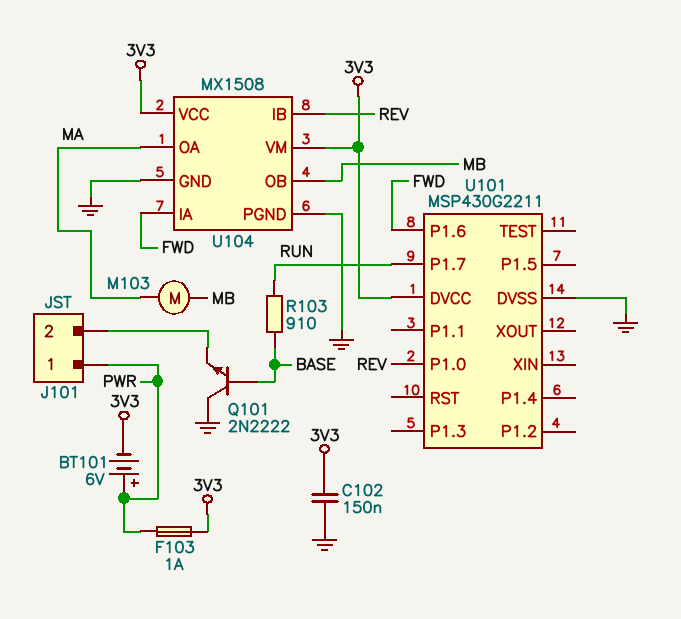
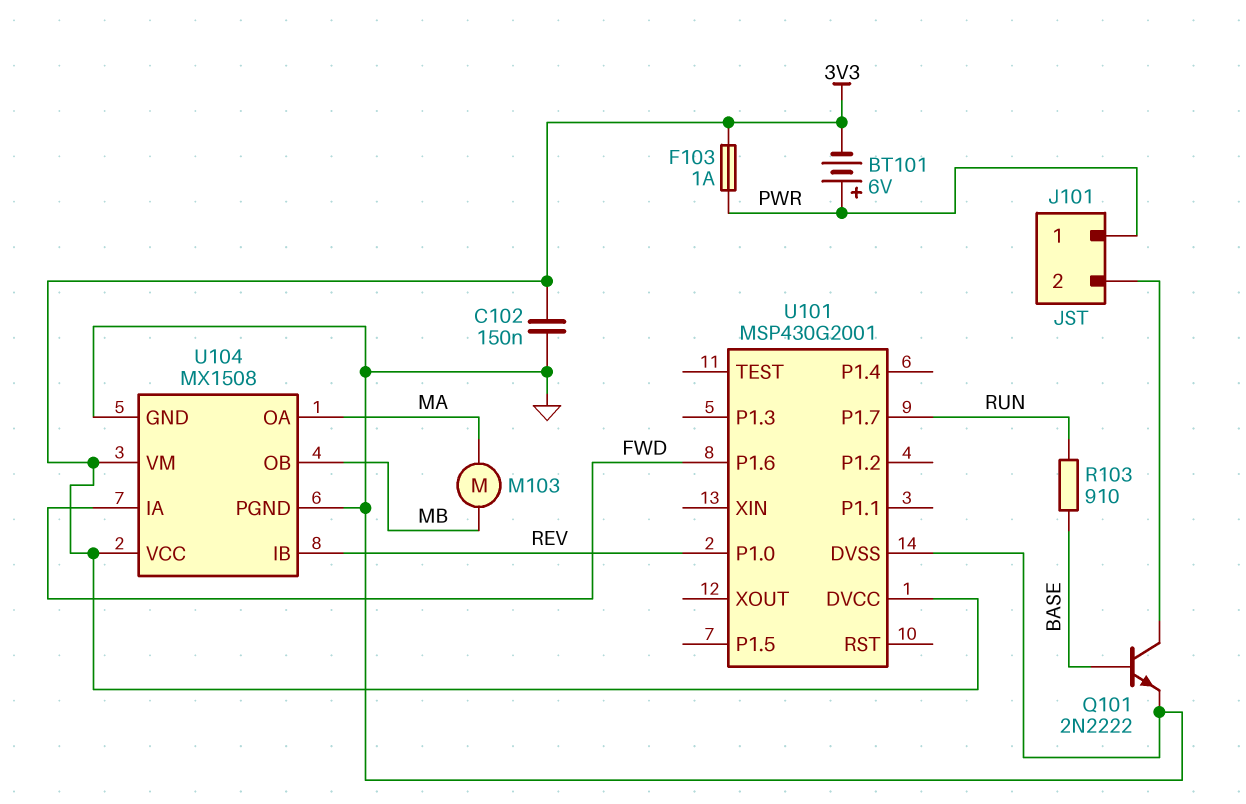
Q101: NPN 2N2222 (B BASE, C GND, E J101/2) -> NPN 2N2222 (B BASE, C J101/2, E GND)
U101: MSP430G2211 -> MSP430G2001

